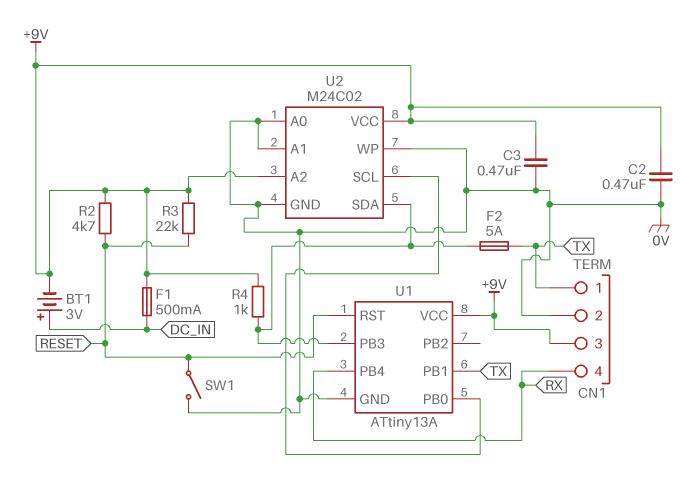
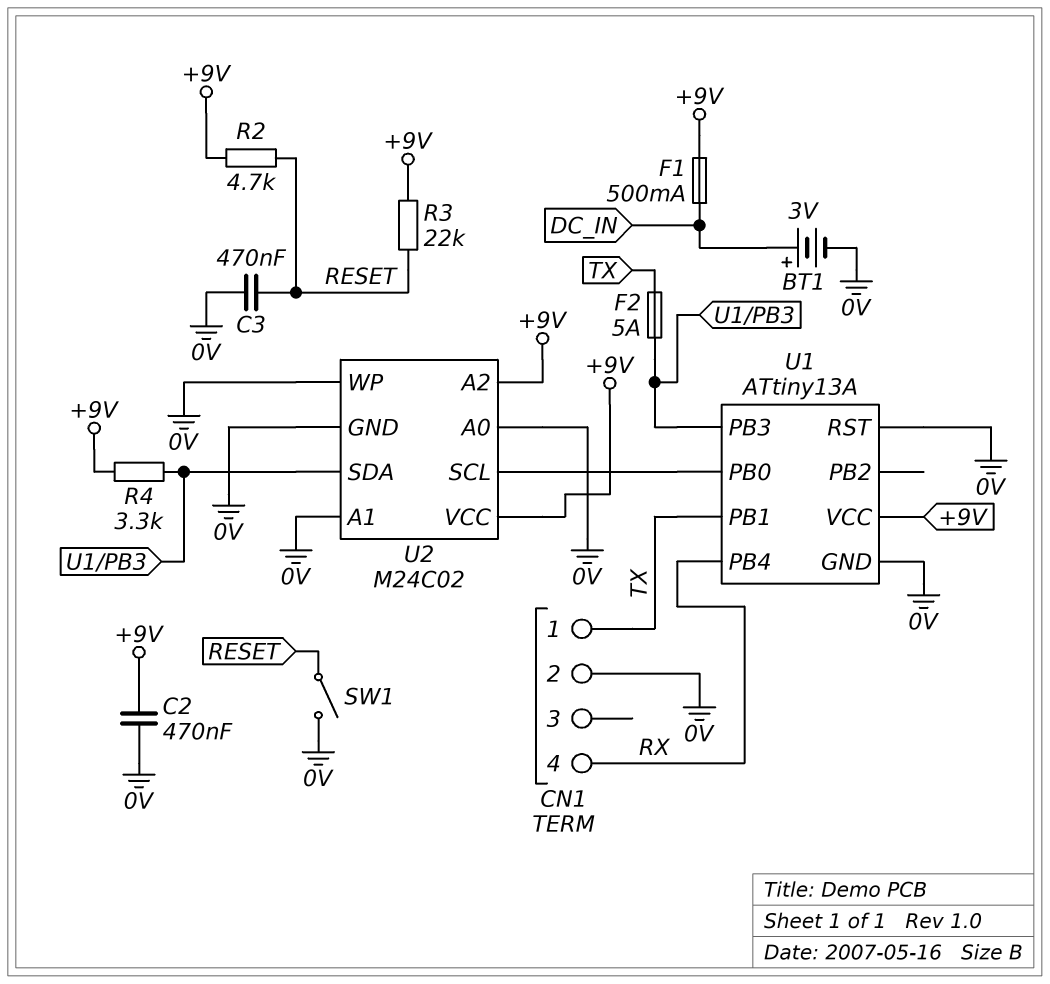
BT1: 3V (plus DC_IN, minus +9V) -> 3V (plus DC_IN, minus 0V)
C3: 470nF (+9V, 0V) -> 470nF (0V, RESET)
CN1 pin 3: +9V -> none
R4: 1k (+9V, U1/PB3) -> 3.3k (+9V, U1/PB3)
U1 pin RST: RESET -> 0V

